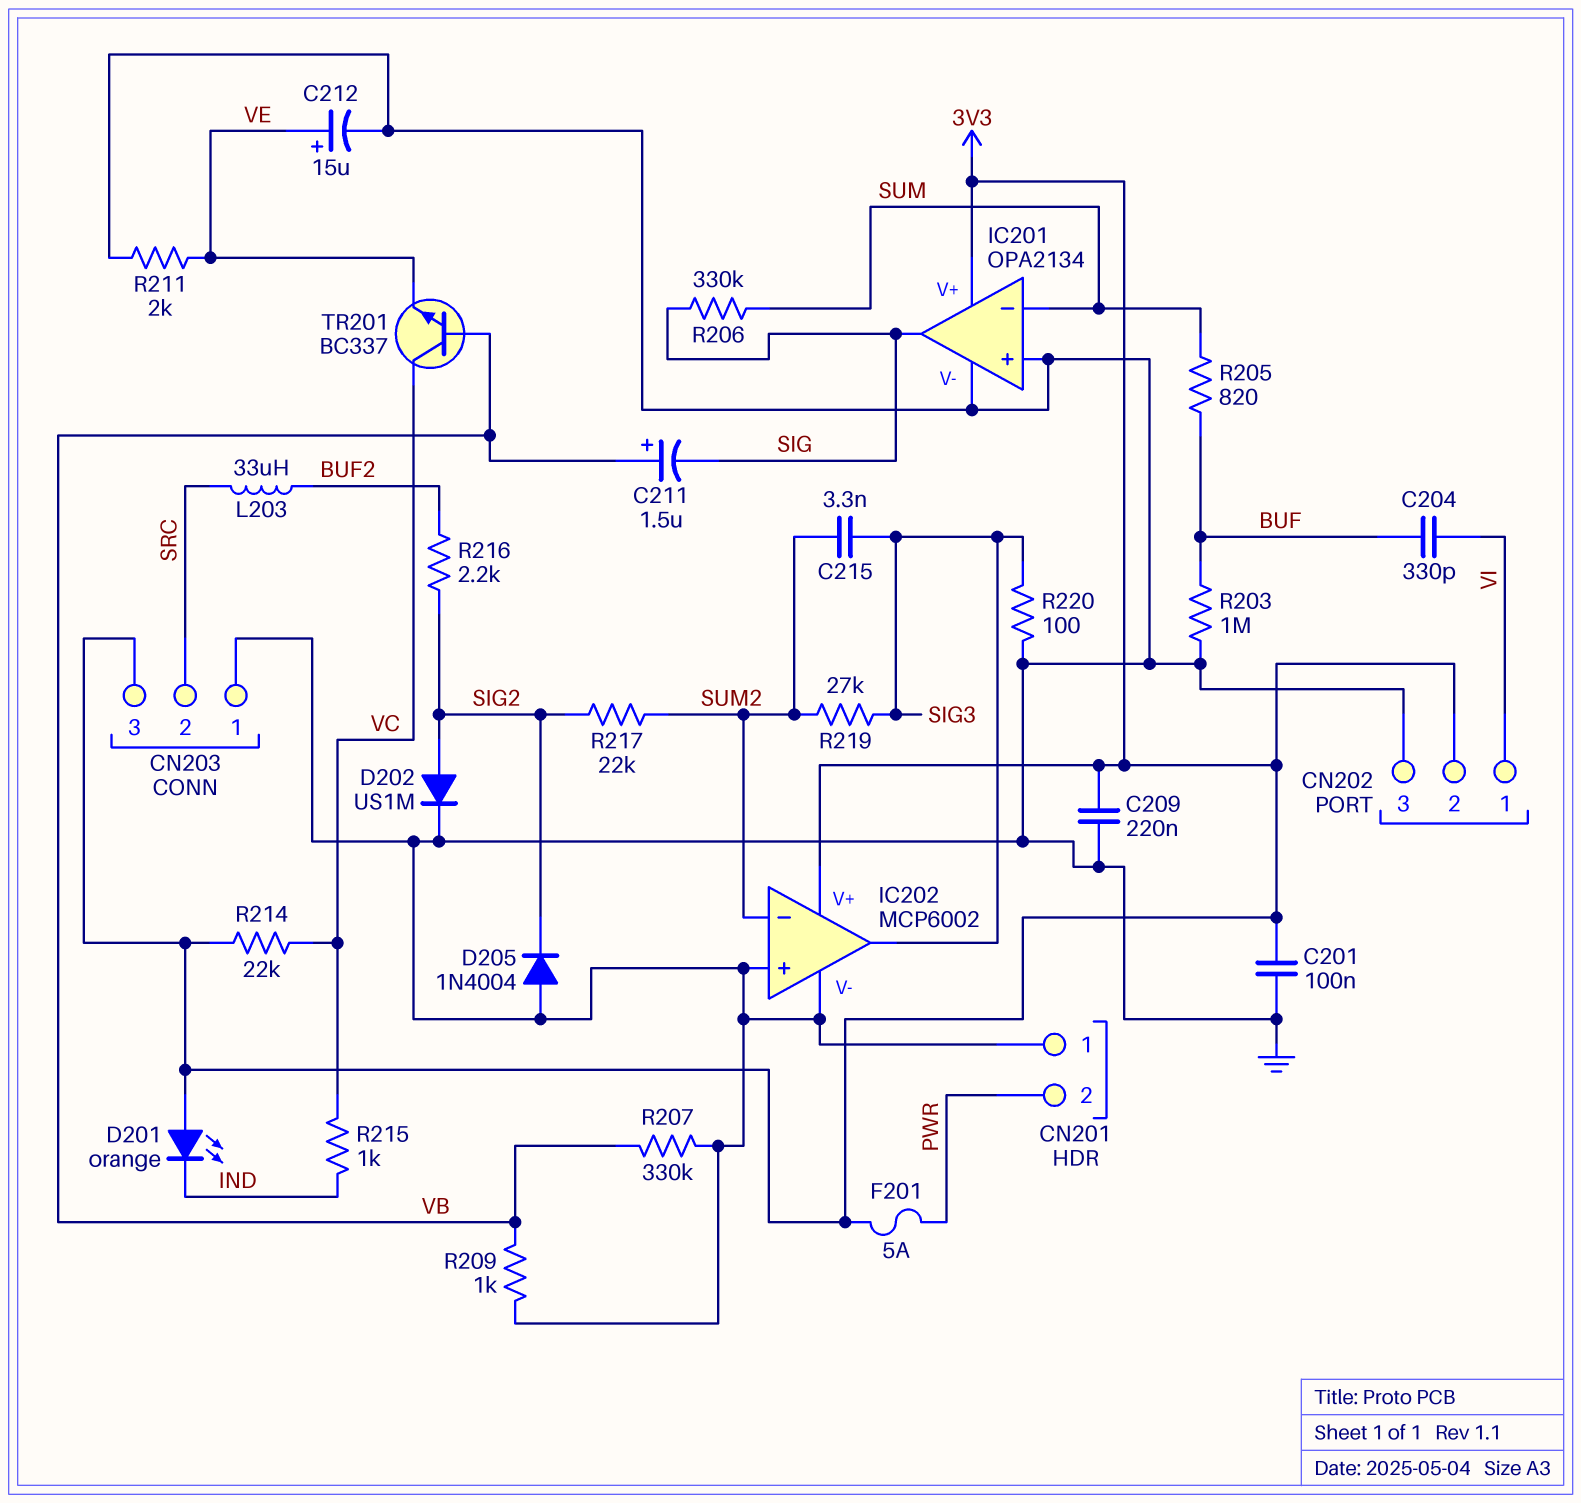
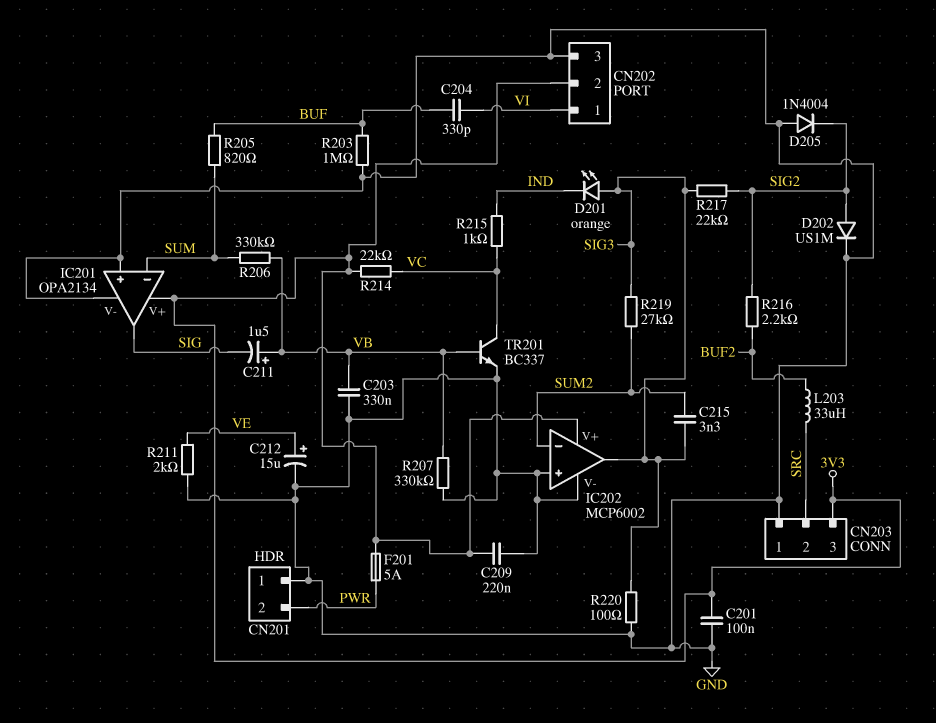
C203: none -> 330nF (GND, VB)
D201: LED orange (A 3V3, K IND) -> LED orange (A SIG3, K IND)
R206: 330k (SIG, SUM) -> 330k (SUM, VB)
R209: 1k (GND, VB) -> none
R217: 22k (SIG2, SUM2) -> 22k (SIG2, SIG3)
TR201: NPN BC337 (B VB, C VC, E VE) -> NPN BC337 (B VB, C VC, E GND)

